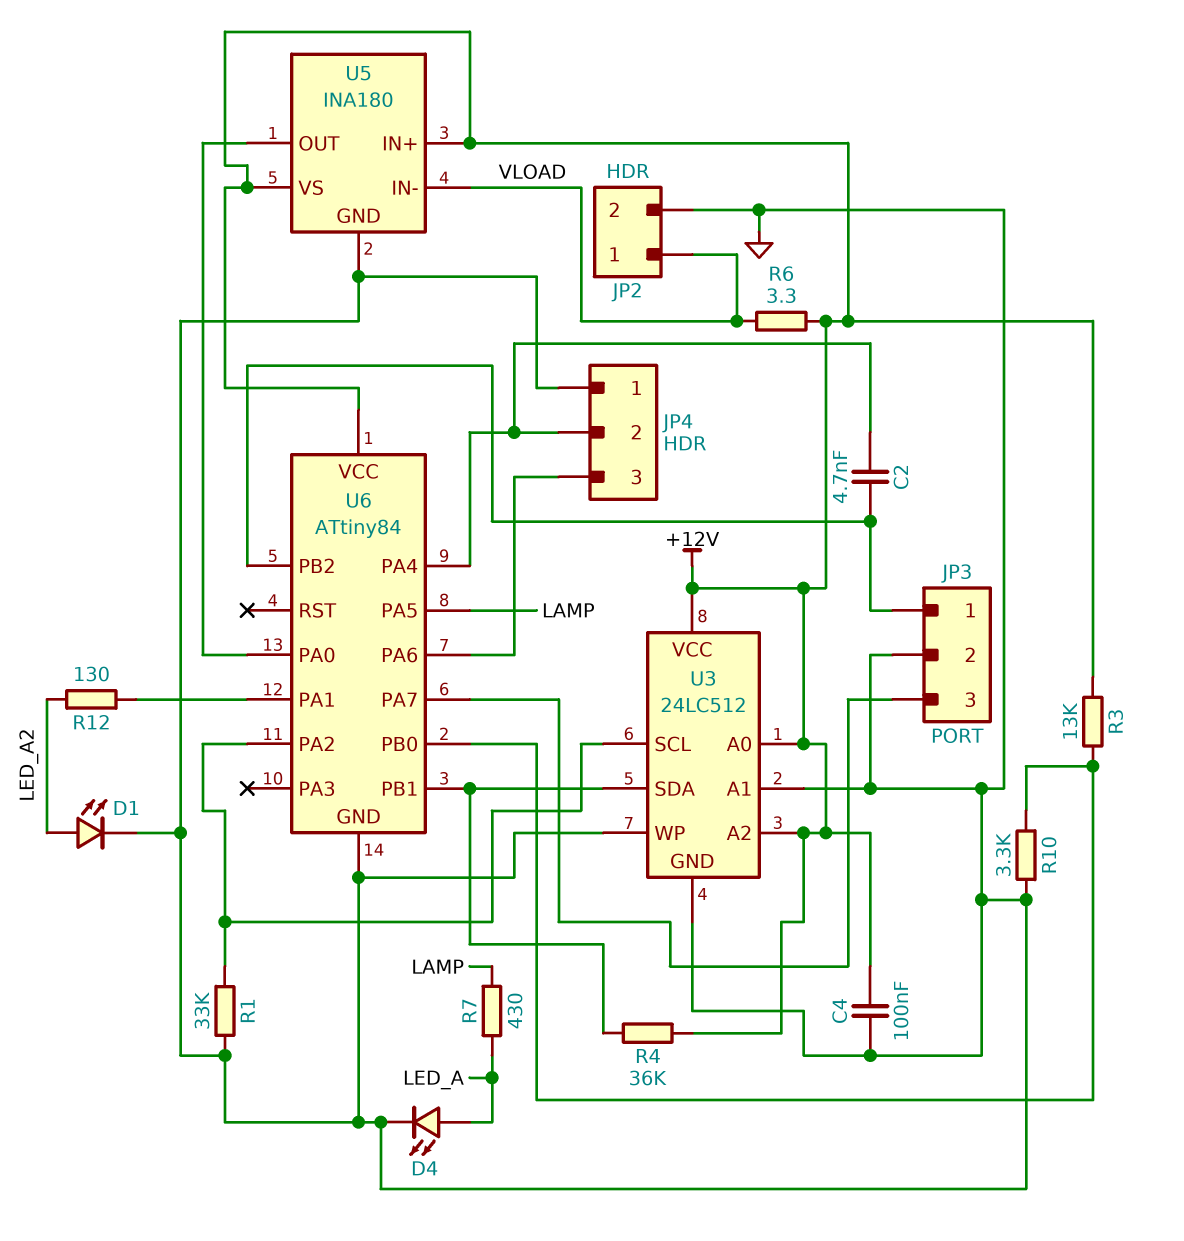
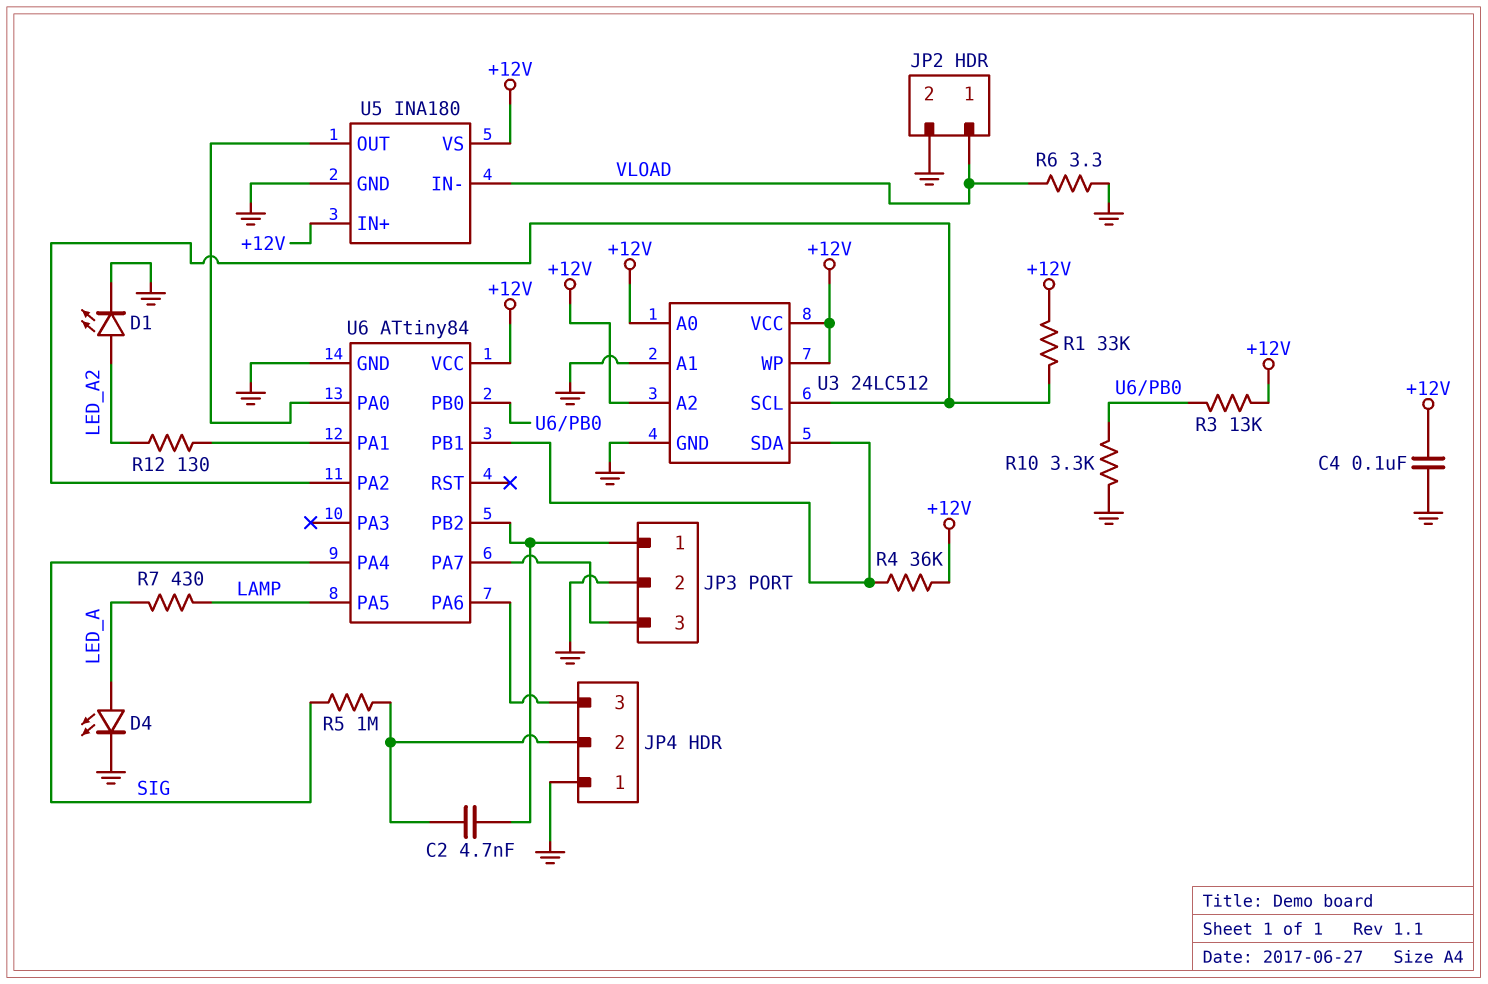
R1: 33k (GND, U3/SCL) -> 33k (+12V, U3/SCL)
R5: none -> 1M (JP4/2, SIG)
R6: 3.3 (+12V, VLOAD) -> 3.3 (GND, VLOAD)
U3 pin WP: GND -> +12V
U6 pin PA4: JP4/2 -> SIG

